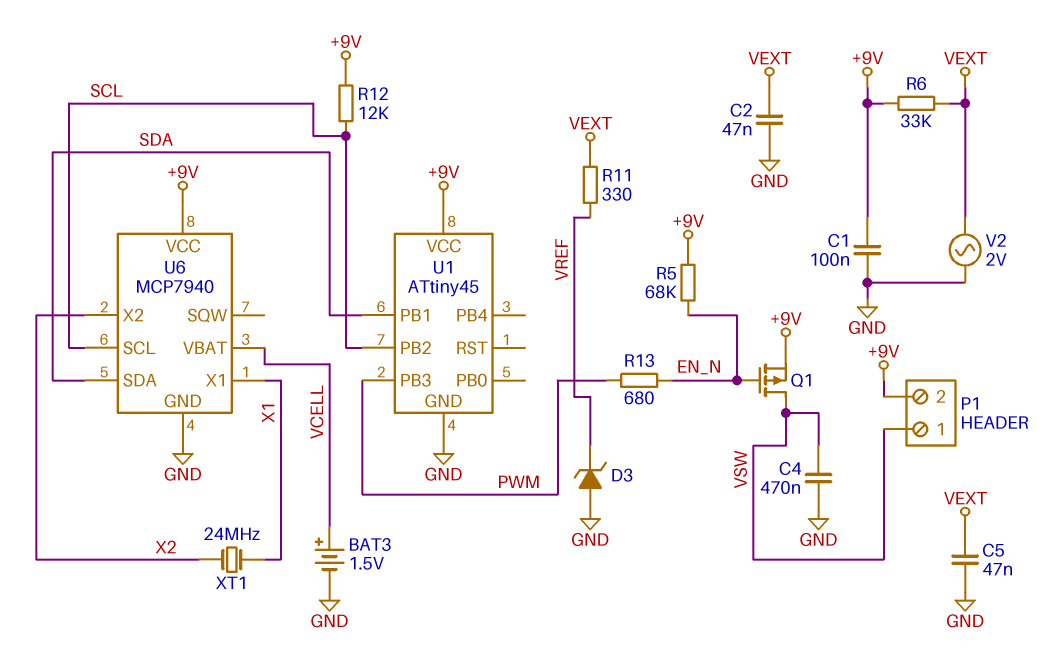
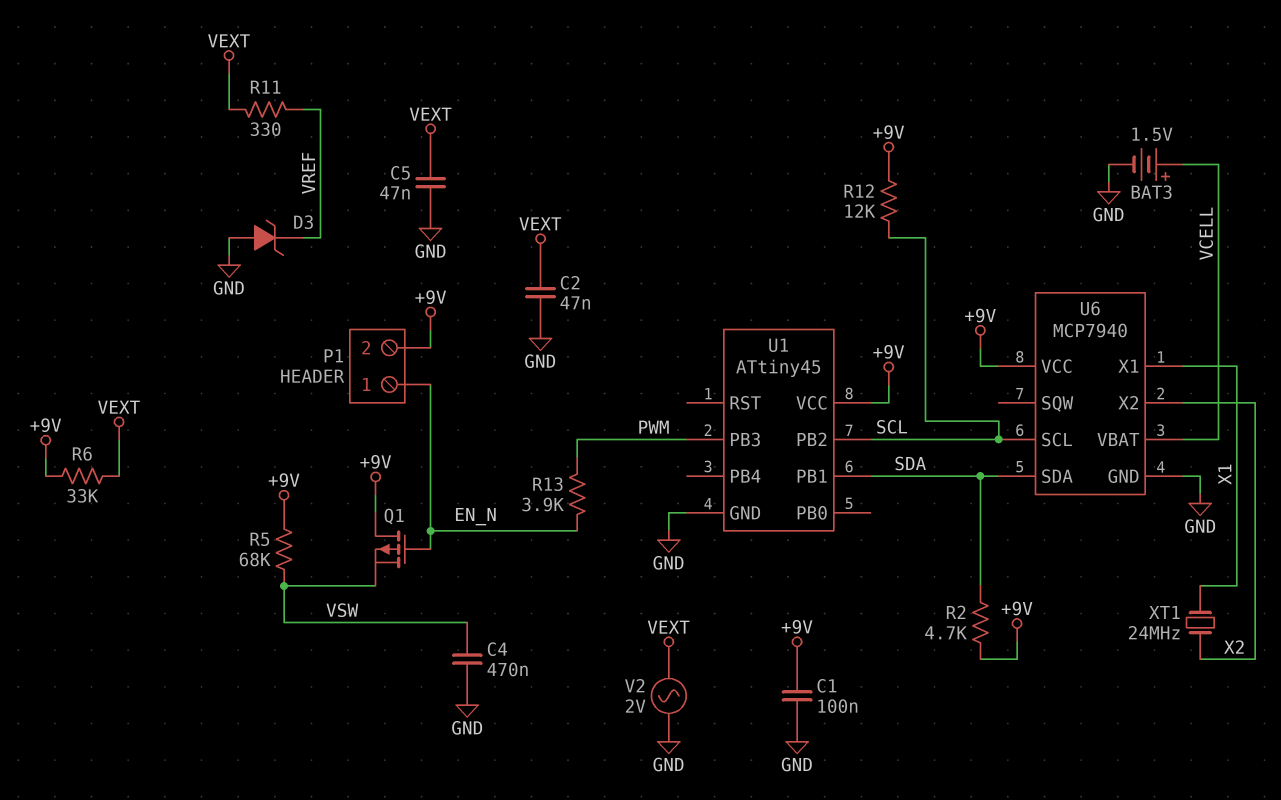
P1 pin 1: VSW -> EN_N
Q1: PMOS (G EN_N, D VSW, S +9V) -> PMOS (G EN_N, D +9V, S VSW)
R2: none -> 4.7k (+9V, SDA)
R5: 68k (+9V, EN_N) -> 68k (+9V, VSW)
R13: 680 (EN_N, PWM) -> 3.9k (EN_N, PWM)

